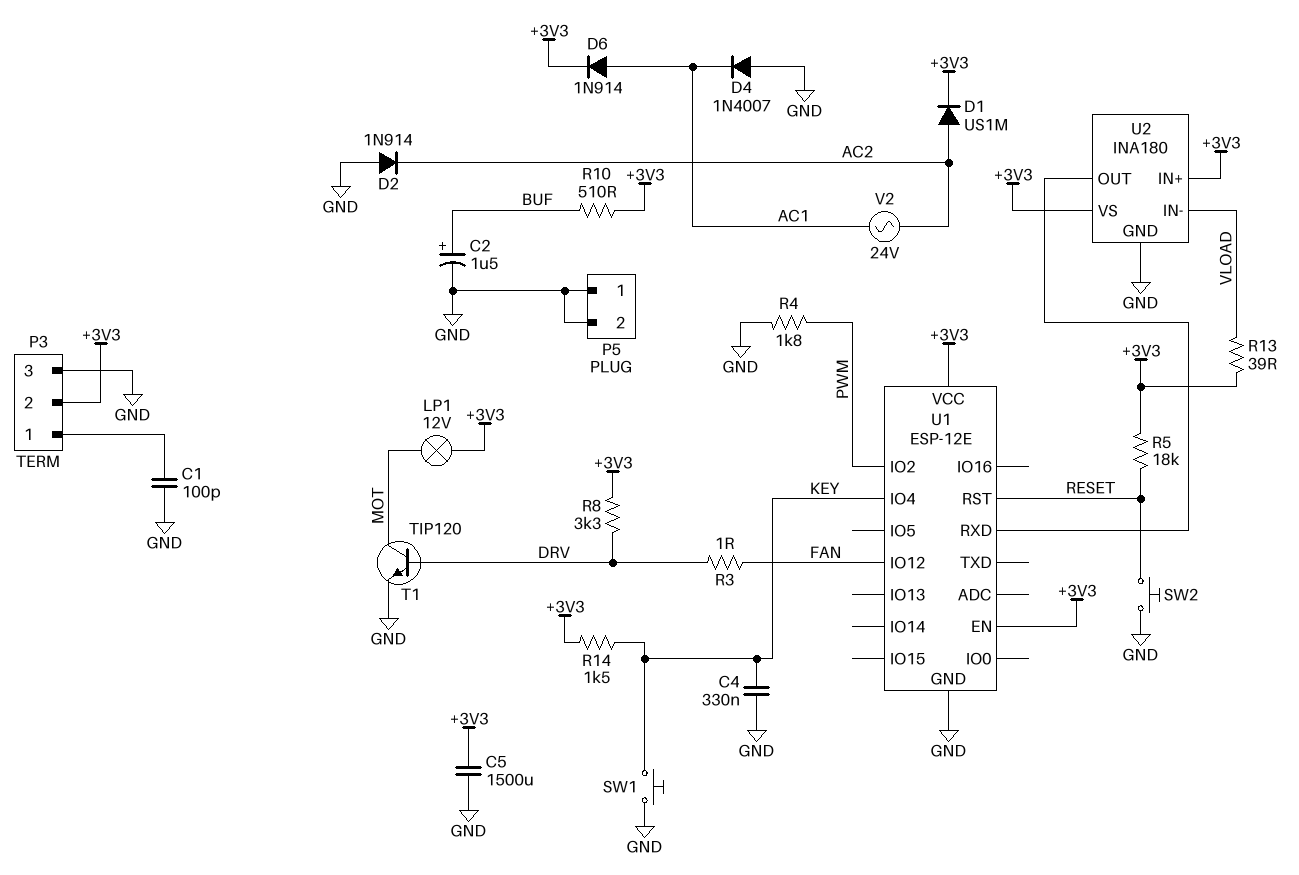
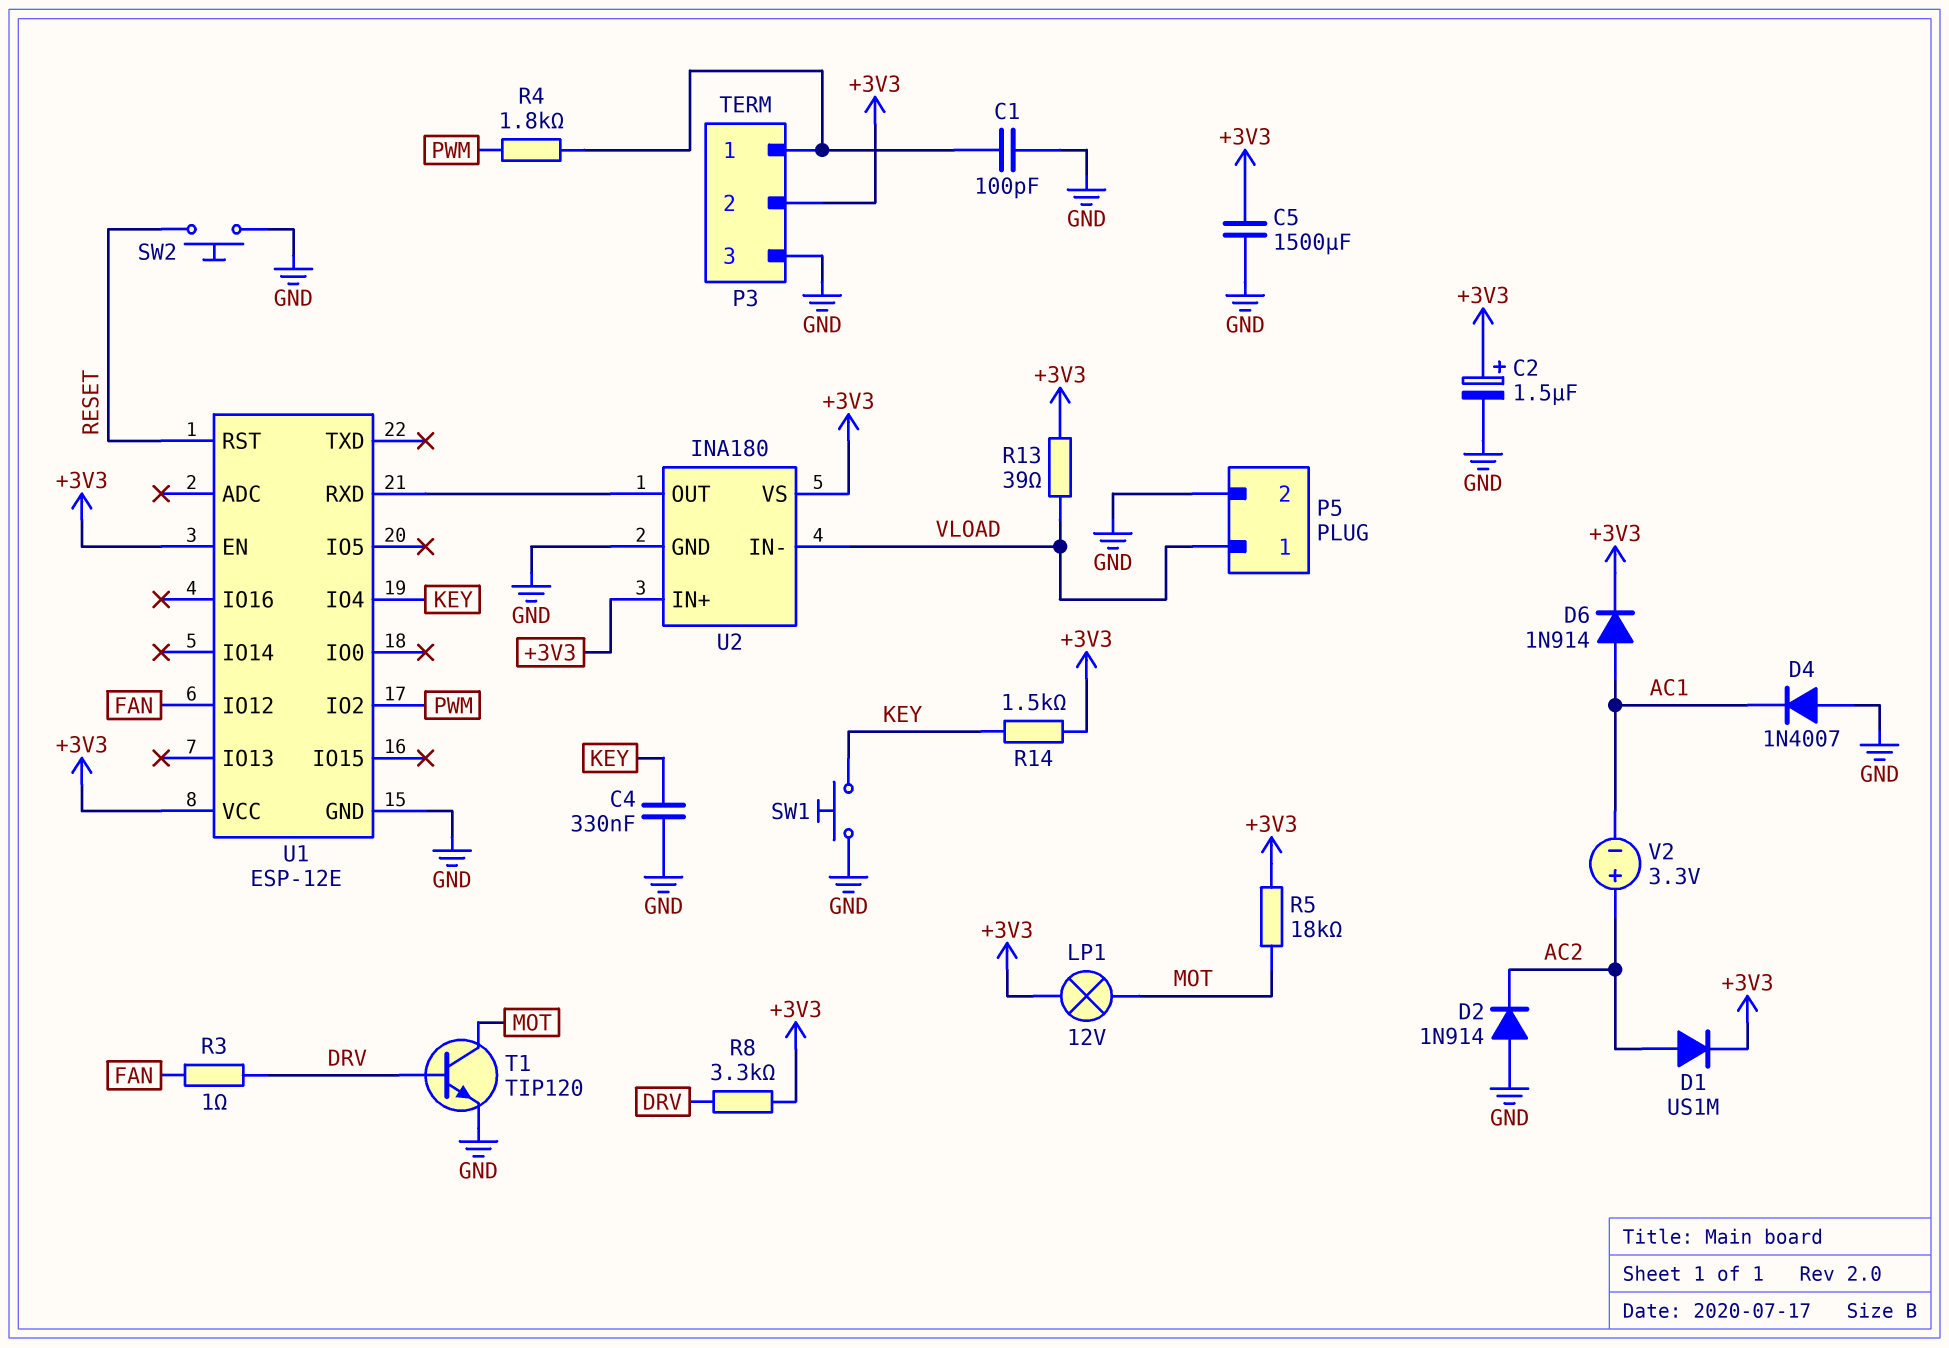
C2: 1.5uF (plus BUF, minus GND) -> 1.5uF (plus +3V3, minus GND)
P5 pin 1: GND -> VLOAD
R4: 1.8k (GND, PWM) -> 1.8k (P3/1, PWM)
R5: 18k (+3V3, RESET) -> 18k (+3V3, MOT)
R10: 510 (+3V3, BUF) -> none
V2: AC 24V (AC1, AC2) -> 3.3V (plus AC2, minus AC1)

